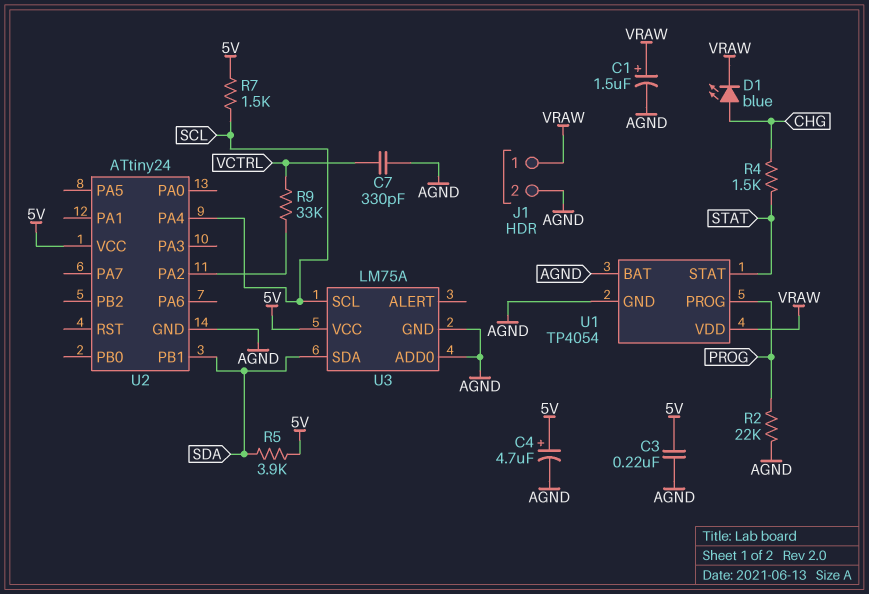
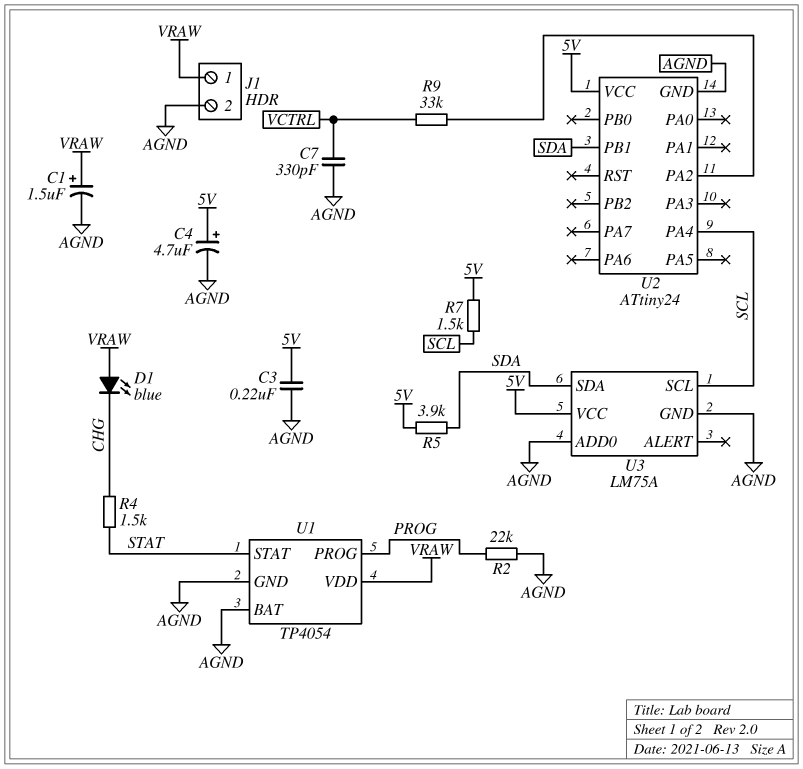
D1: LED blue (A CHG, K VRAW) -> LED blue (A VRAW, K CHG)

